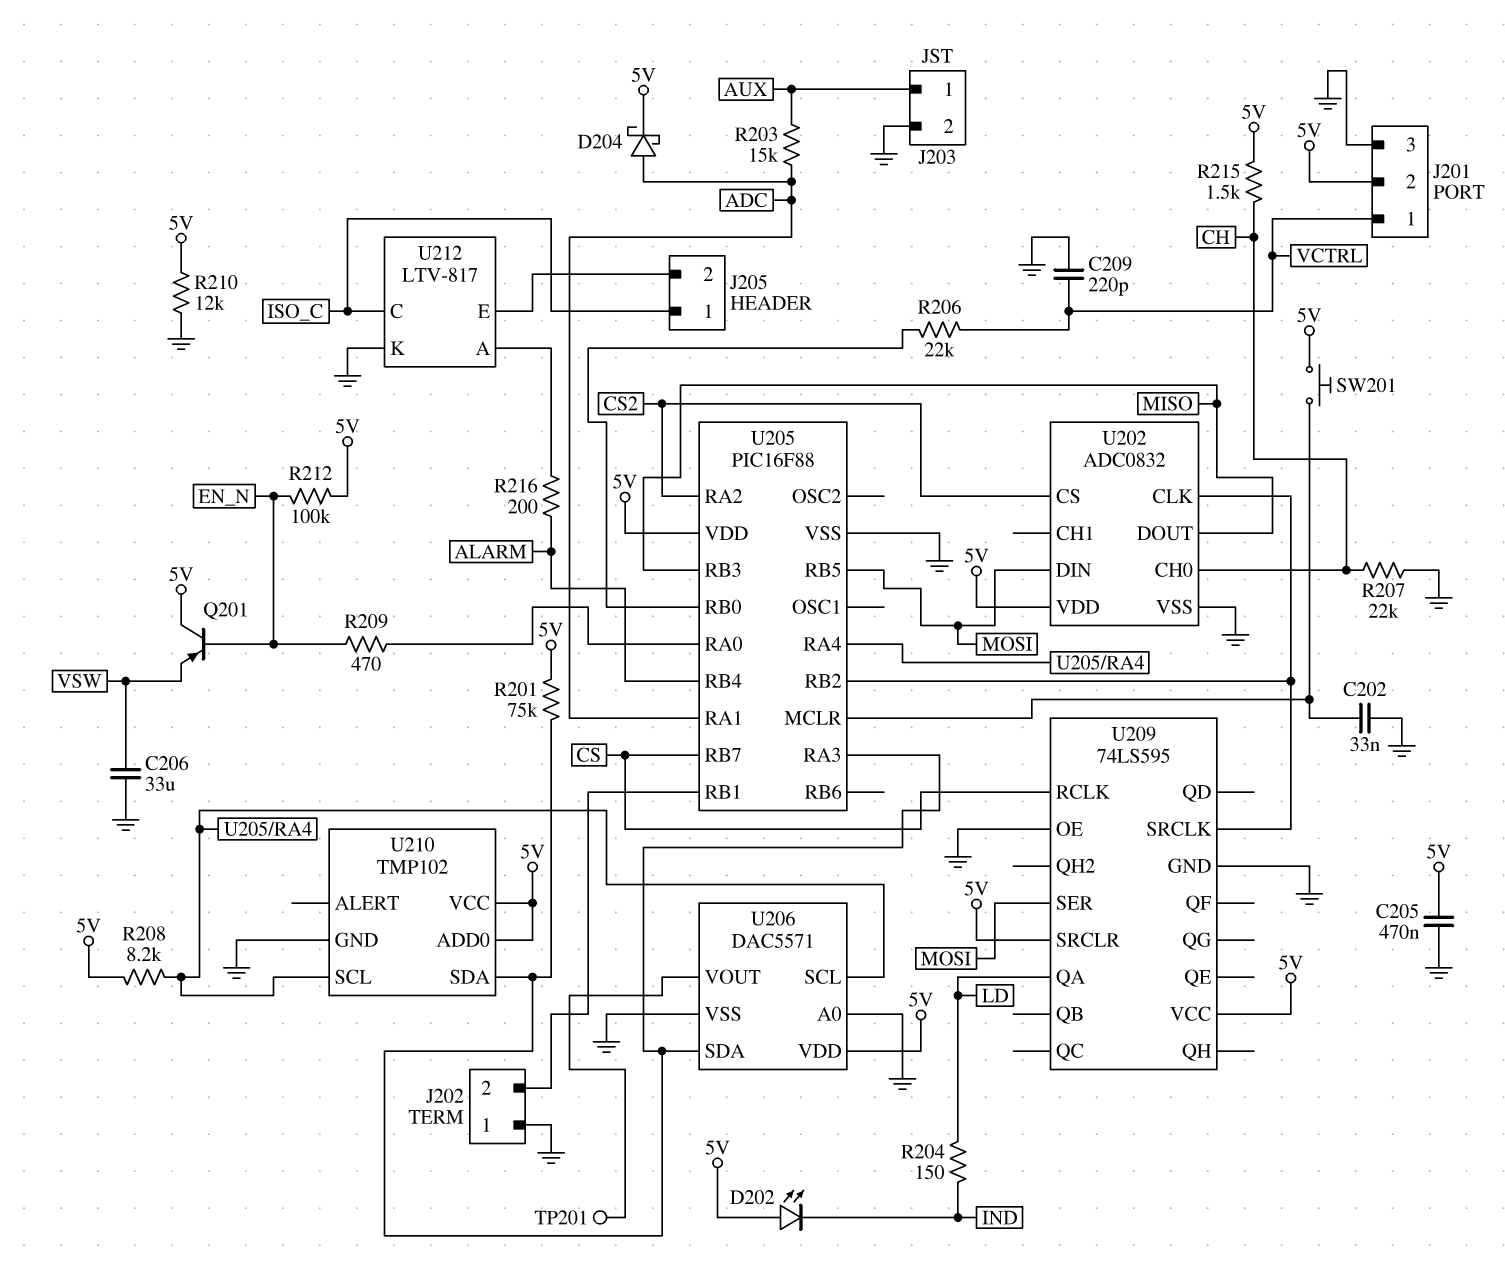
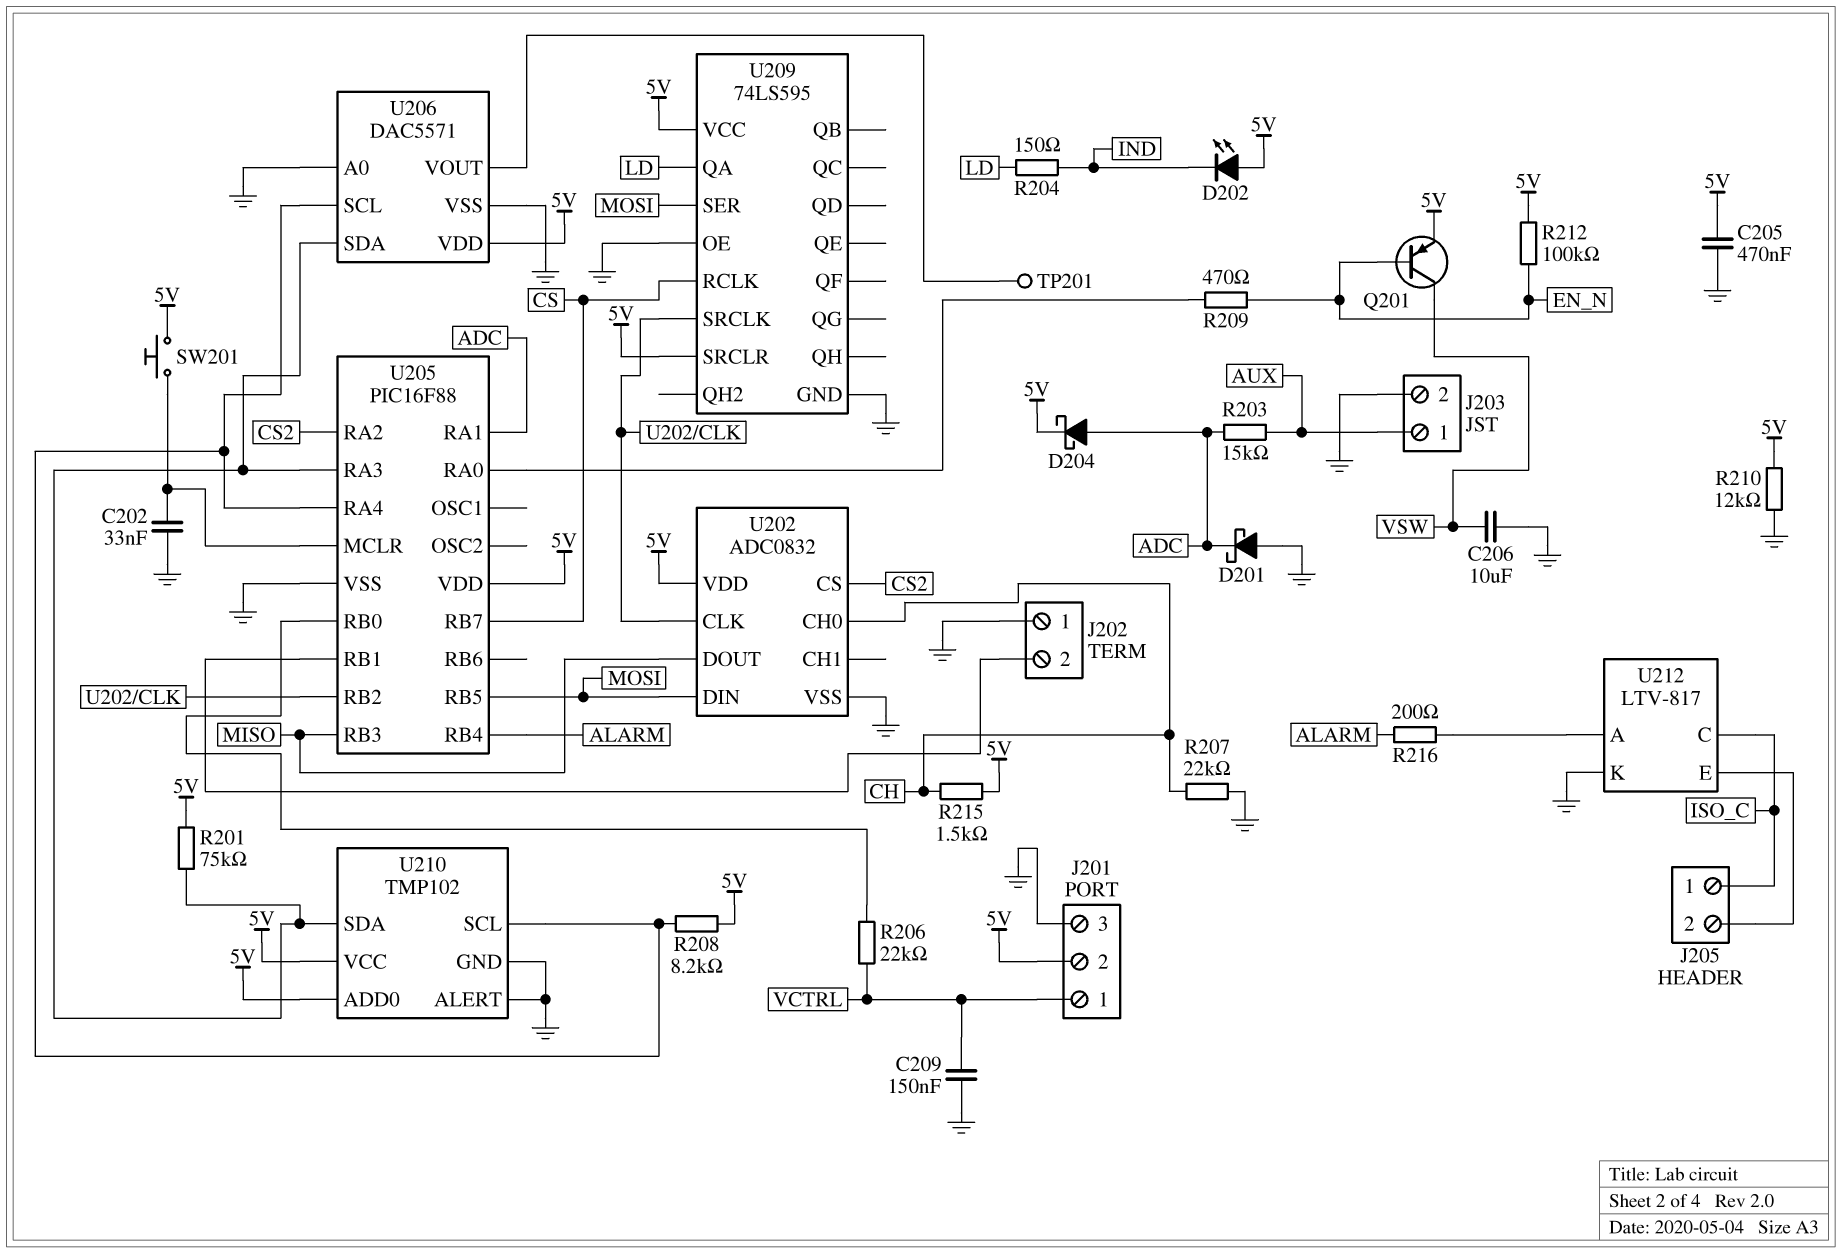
C206: 33uF (GND, VSW) -> 10uF (GND, VSW)
C209: 220pF (GND, VCTRL) -> 150nF (GND, VCTRL)
D201: none -> schottky (A GND, K ADC)
Q201: PNP (B EN_N, C 5V, E VSW) -> PNP (B EN_N, C VSW, E 5V)
U210 pin ALERT: none -> GND

